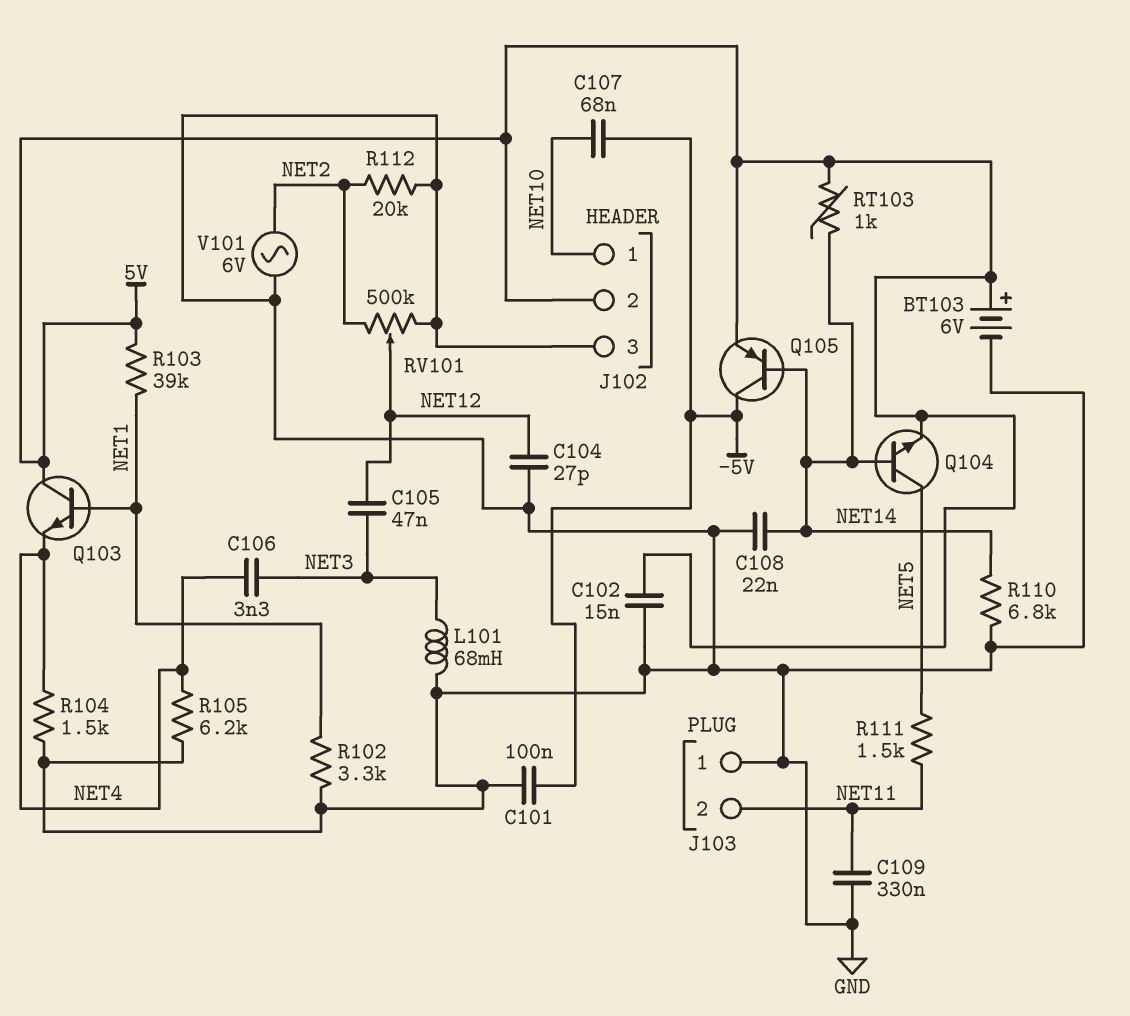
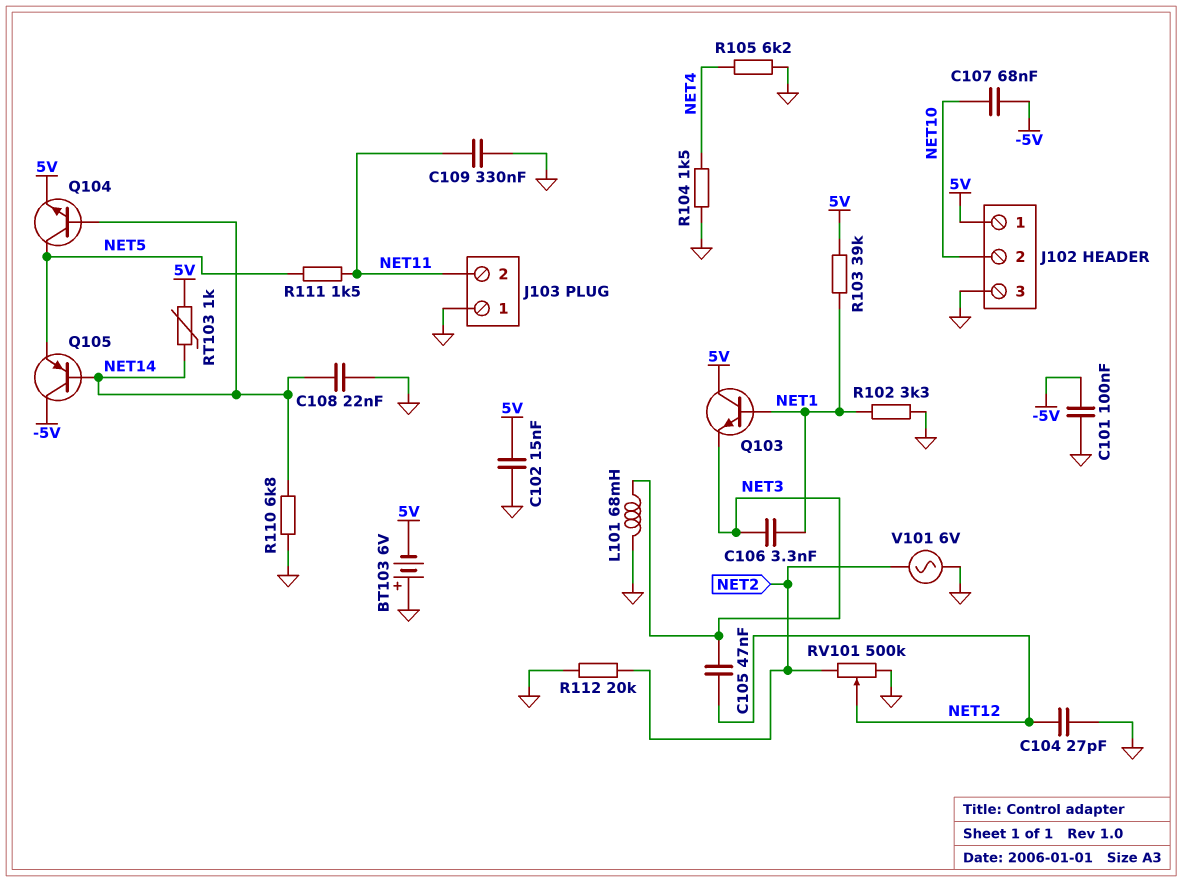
BT103: 6V (plus 5V, minus GND) -> 6V (plus GND, minus 5V)
C106: 3.3nF (NET3, NET4) -> 3.3nF (NET1, NET3)
J102 pin 1: NET10 -> 5V
J102 pin 2: 5V -> NET10
Q103: NPN (B NET1, C 5V, E NET4) -> NPN (B NET1, C 5V, E NET3)
Q105: PNP (B NET14, C -5V, E 5V) -> PNP (B NET14, C -5V, E NET5)

